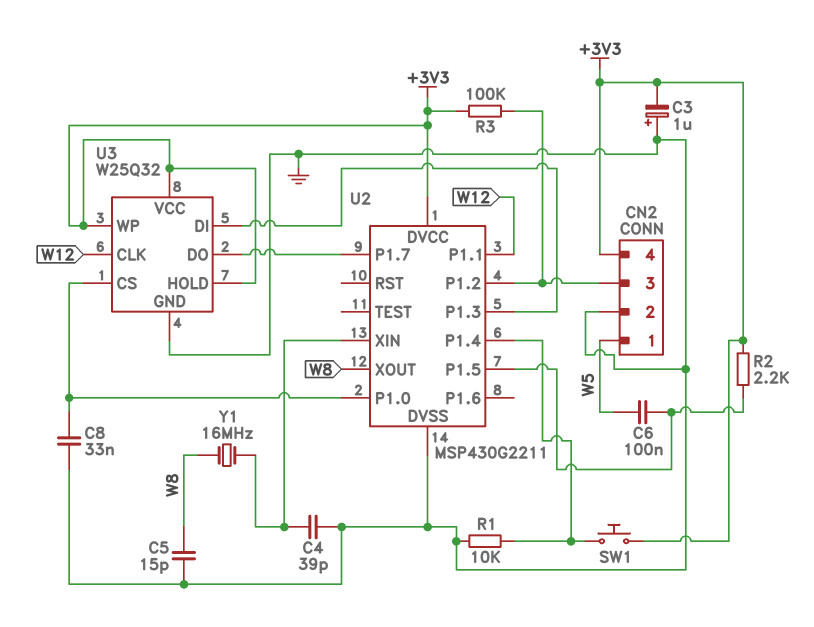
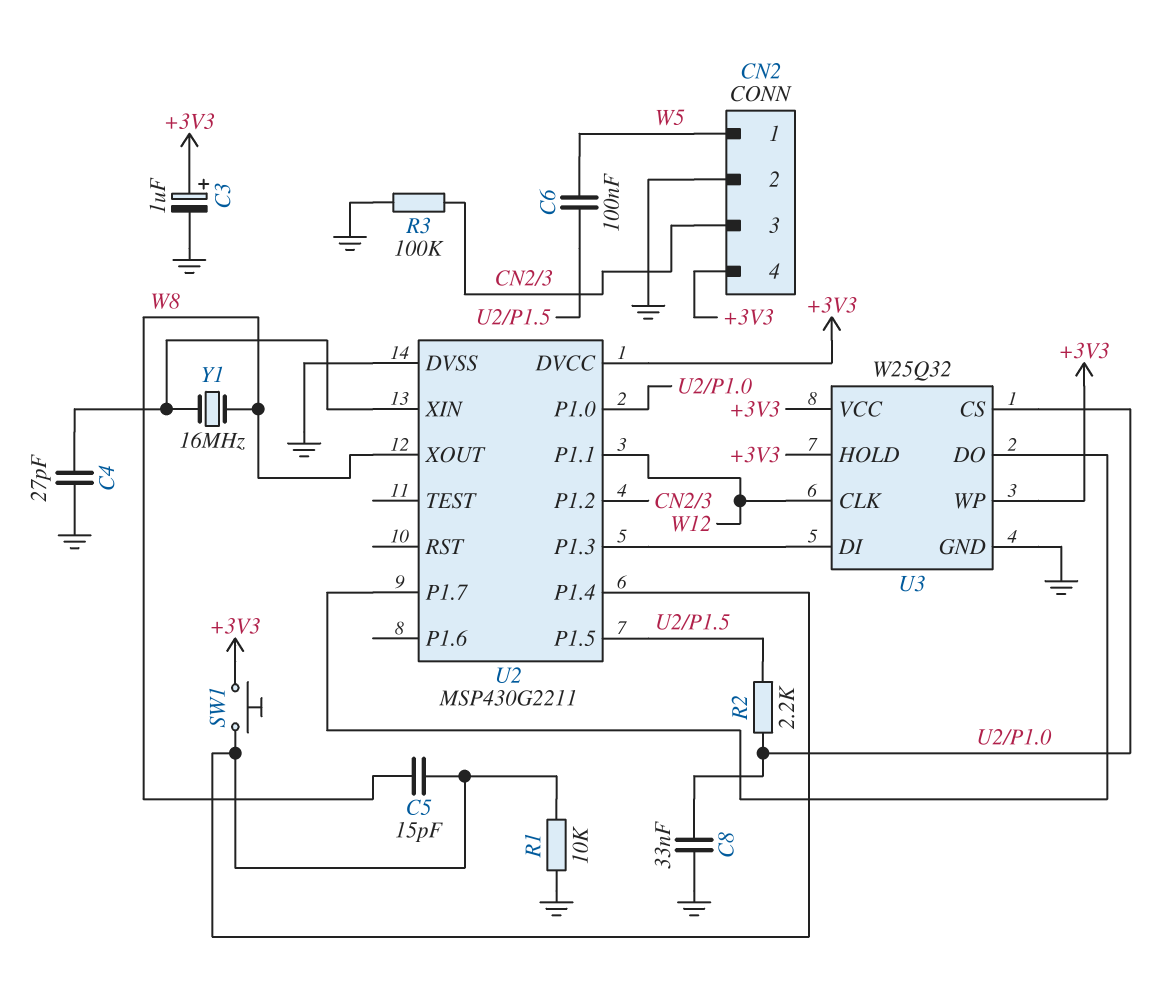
C3: 1uF (plus GND, minus +3V3) -> 1uF (plus +3V3, minus GND)
C4: 39pF (GND, U2/XIN) -> 27pF (GND, U2/XIN)
C5: 15pF (GND, W8) -> 15pF (U2/P1.4, W8)
R2: 2.2k (+3V3, U2/P1.5) -> 2.2k (U2/P1.0, U2/P1.5)
R3: 100k (+3V3, CN2/3) -> 100k (CN2/3, GND)

